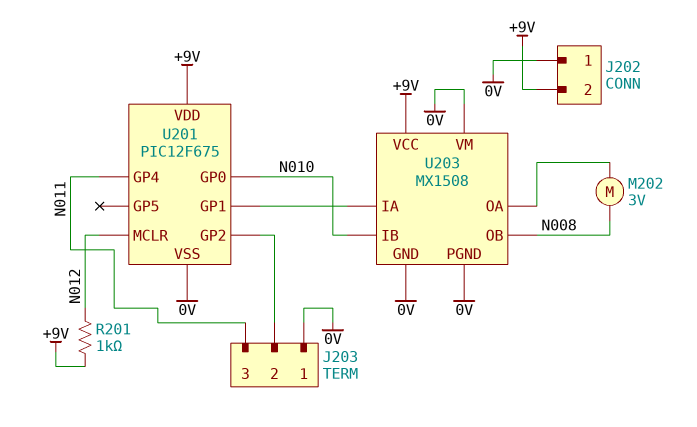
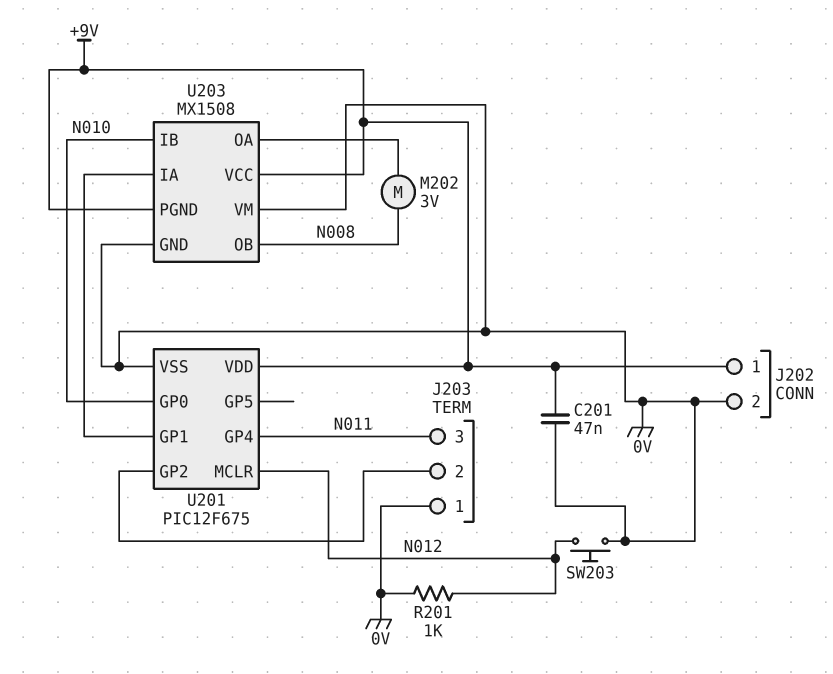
C201: none -> 47nF (+9V, 0V)
J202 pin 1: 0V -> +9V
J202 pin 2: +9V -> 0V
R201: 1k (+9V, N012) -> 1k (0V, N012)
SW203: none -> button (0V, N012)
U203 pin PGND: 0V -> +9V

